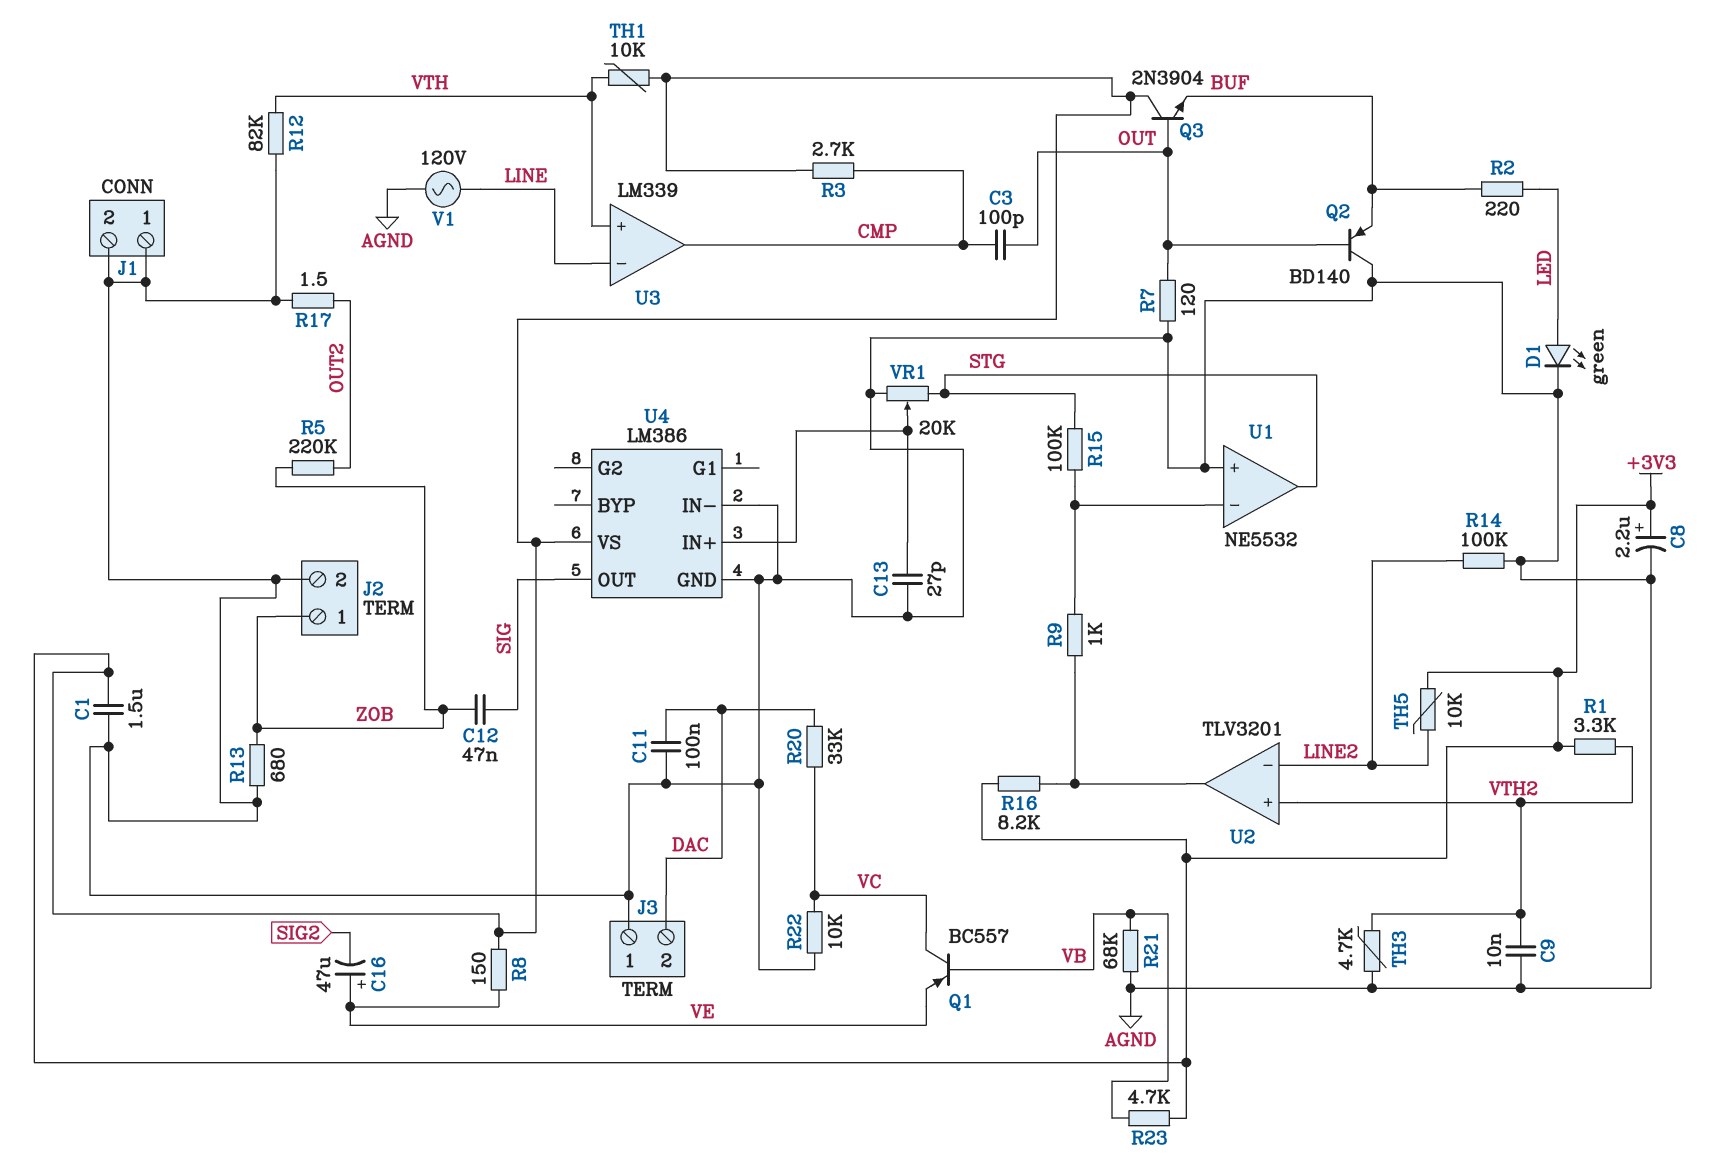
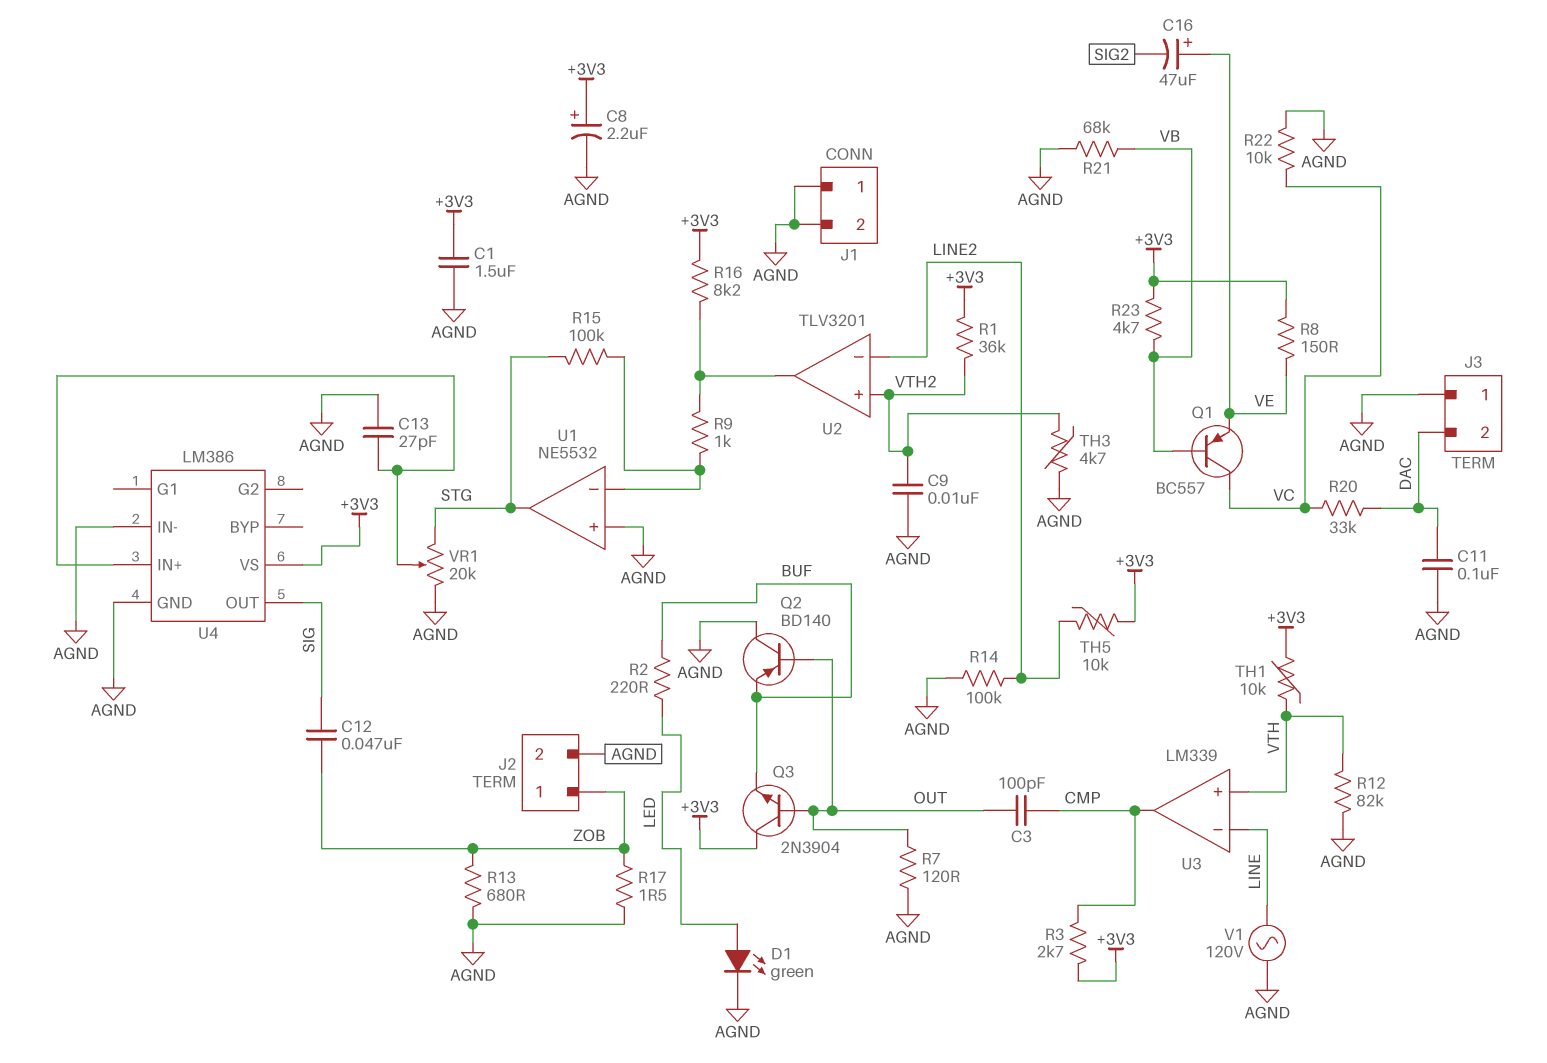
R1: 3.3k (+3V3, VTH2) -> 36k (+3V3, VTH2)
R5: 220k (OUT2, ZOB) -> none
R17: 1.5 (AGND, OUT2) -> 1.5 (AGND, ZOB)

